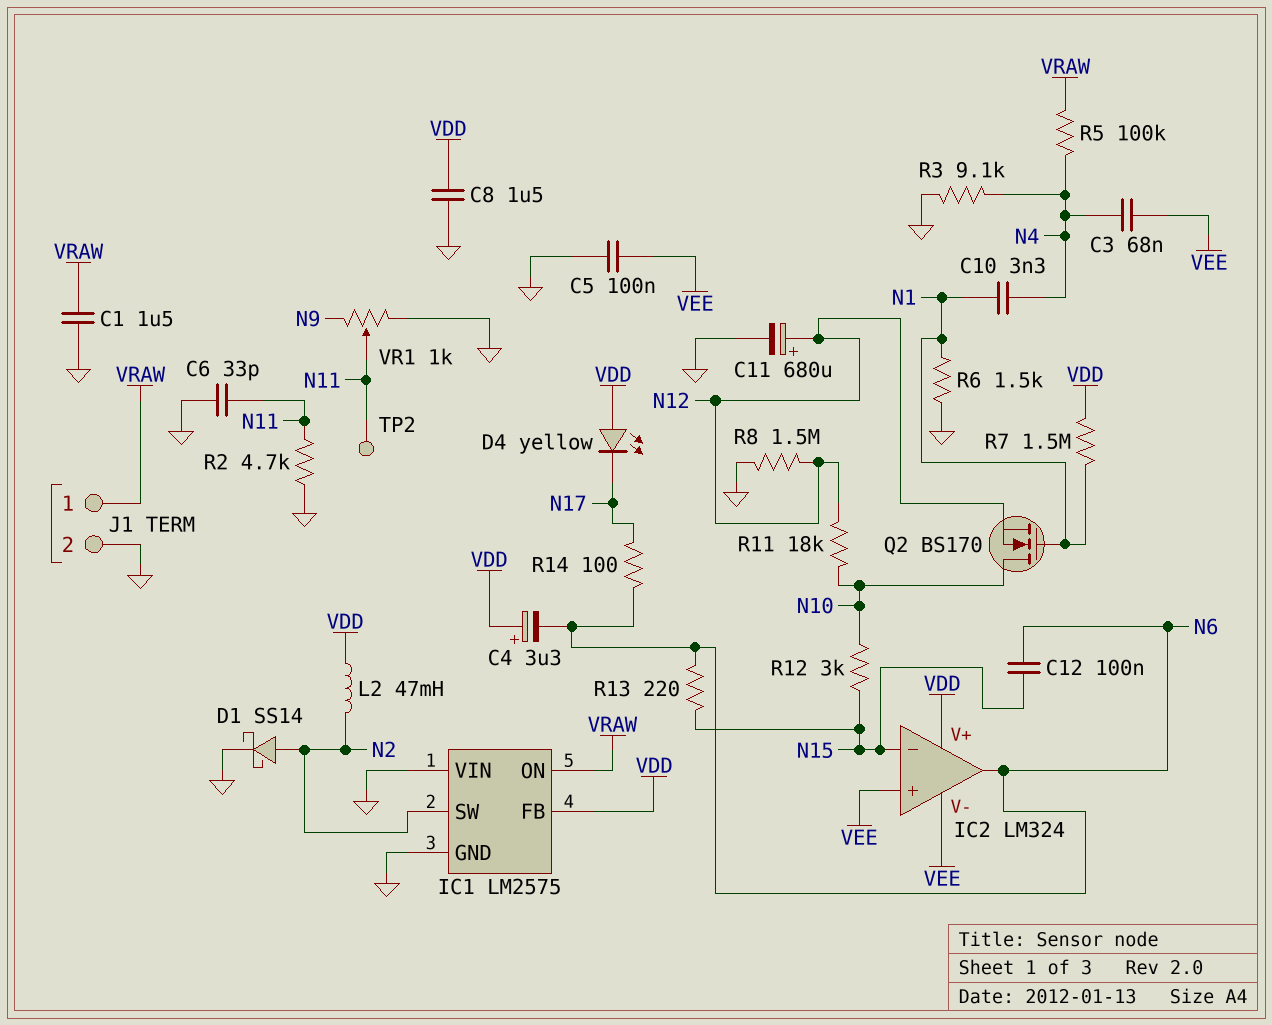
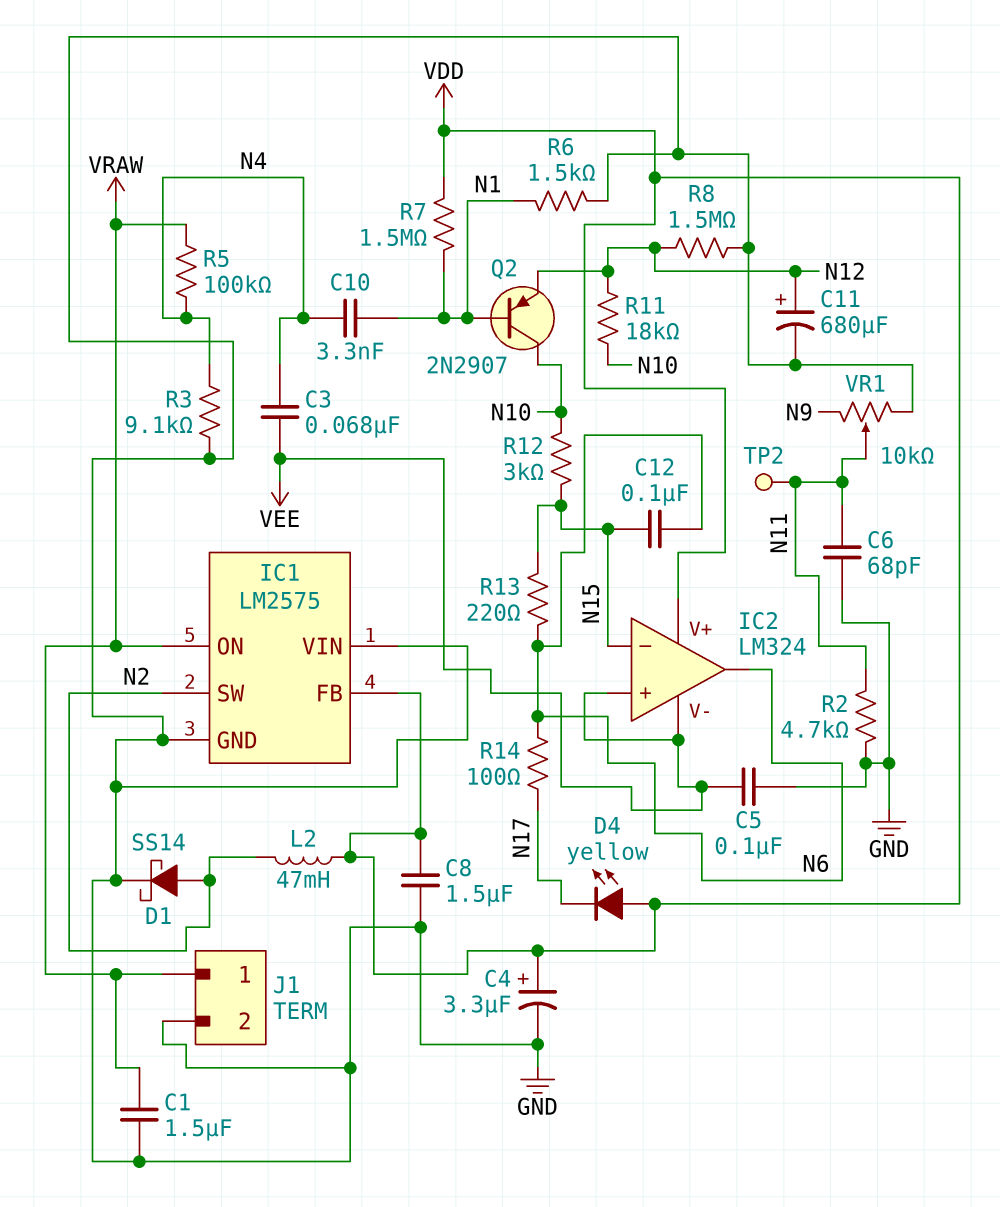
C4: 3.3uF (plus VDD, minus N6) -> 3.3uF (plus VDD, minus GND)
C6: 33pF (GND, N11) -> 68pF (GND, N11)
Q2: NMOS BS170 (G N1, D N10, S N12) -> PNP 2N2907 (B N1, C N10, E N12)
VR1: 1k (GND, N9, wiper N11) -> 10k (GND, N9, wiper N11)

